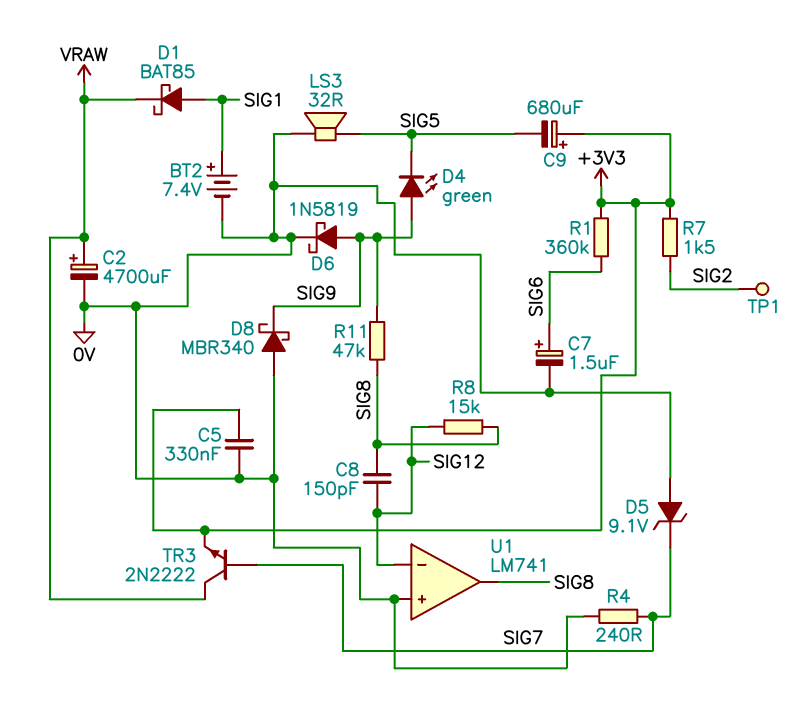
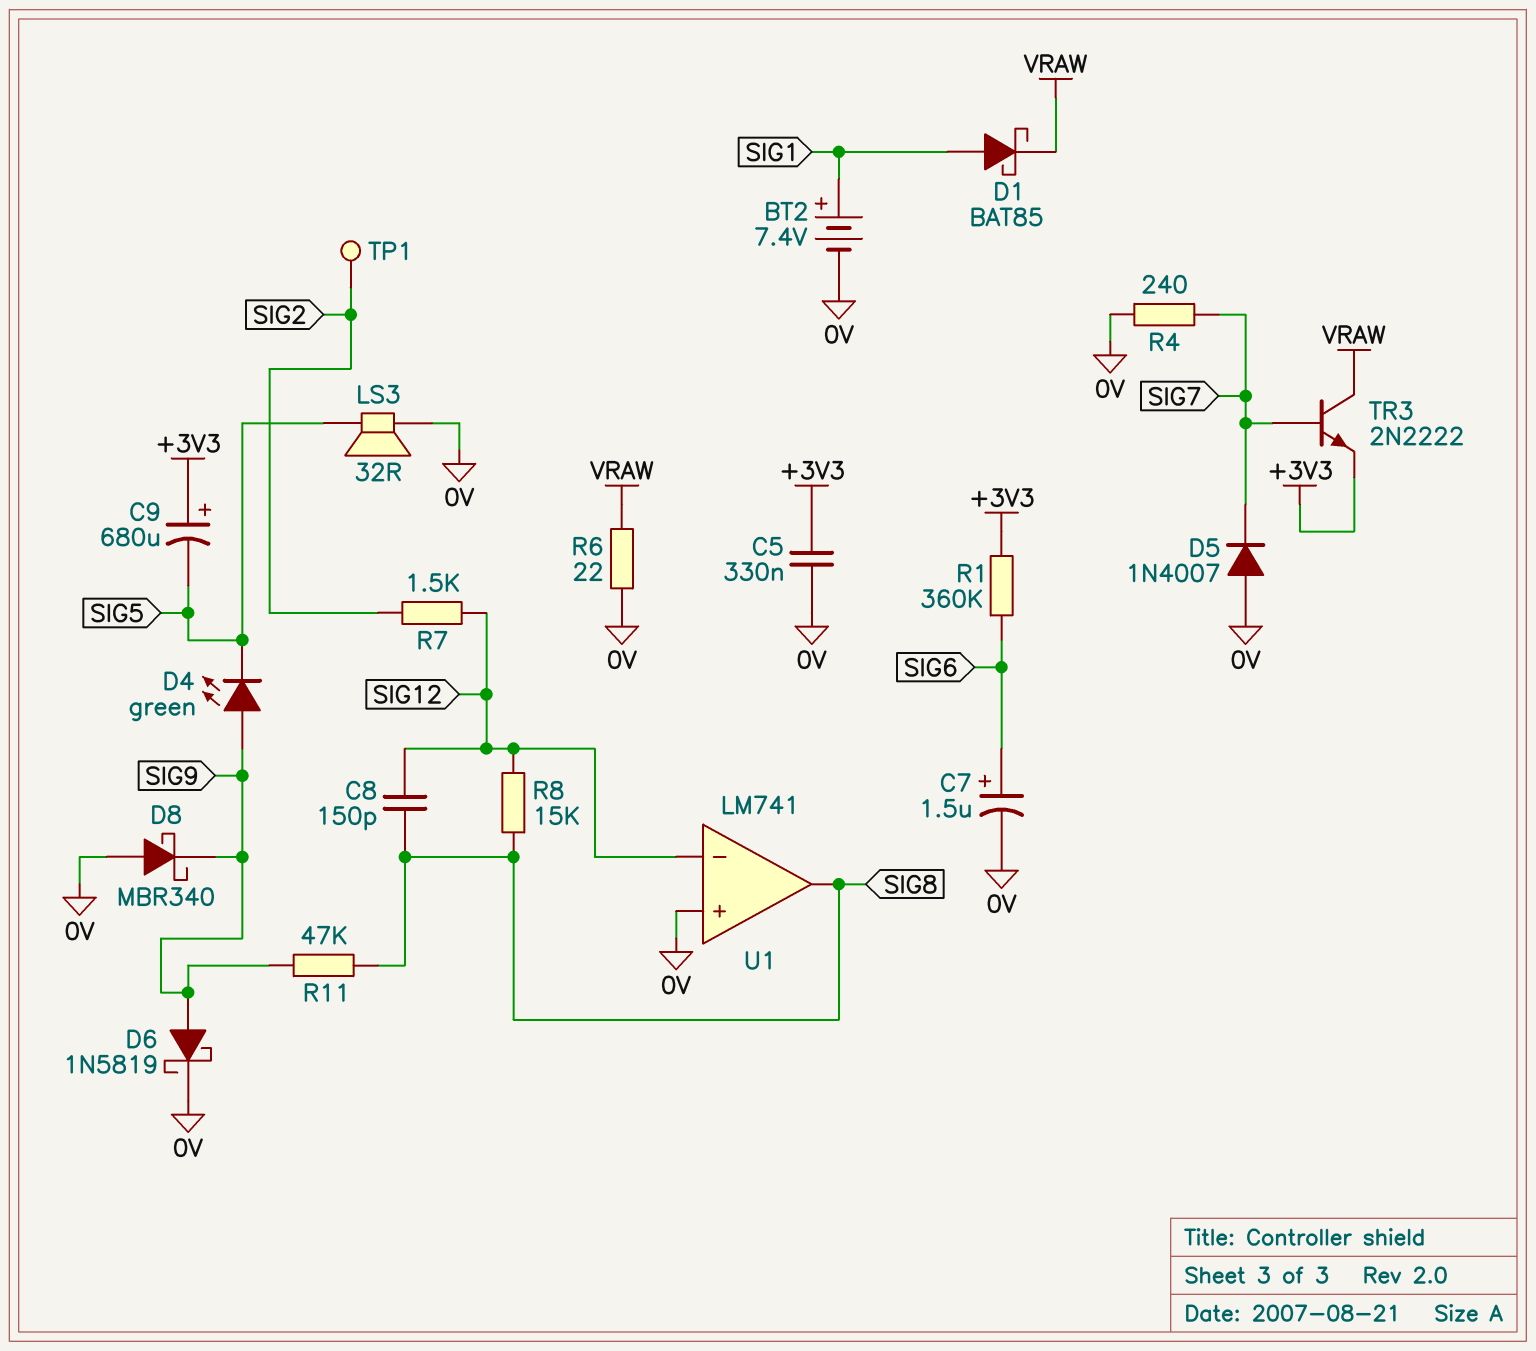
C2: 4700uF (plus VRAW, minus 0V) -> none
D5: zener 9.1V (A 0V, K SIG7) -> diode 1N4007 (A 0V, K SIG7)
R6: none -> 22 (0V, VRAW)
R7: 1.5k (+3V3, SIG2) -> 1.5k (SIG2, SIG12)

